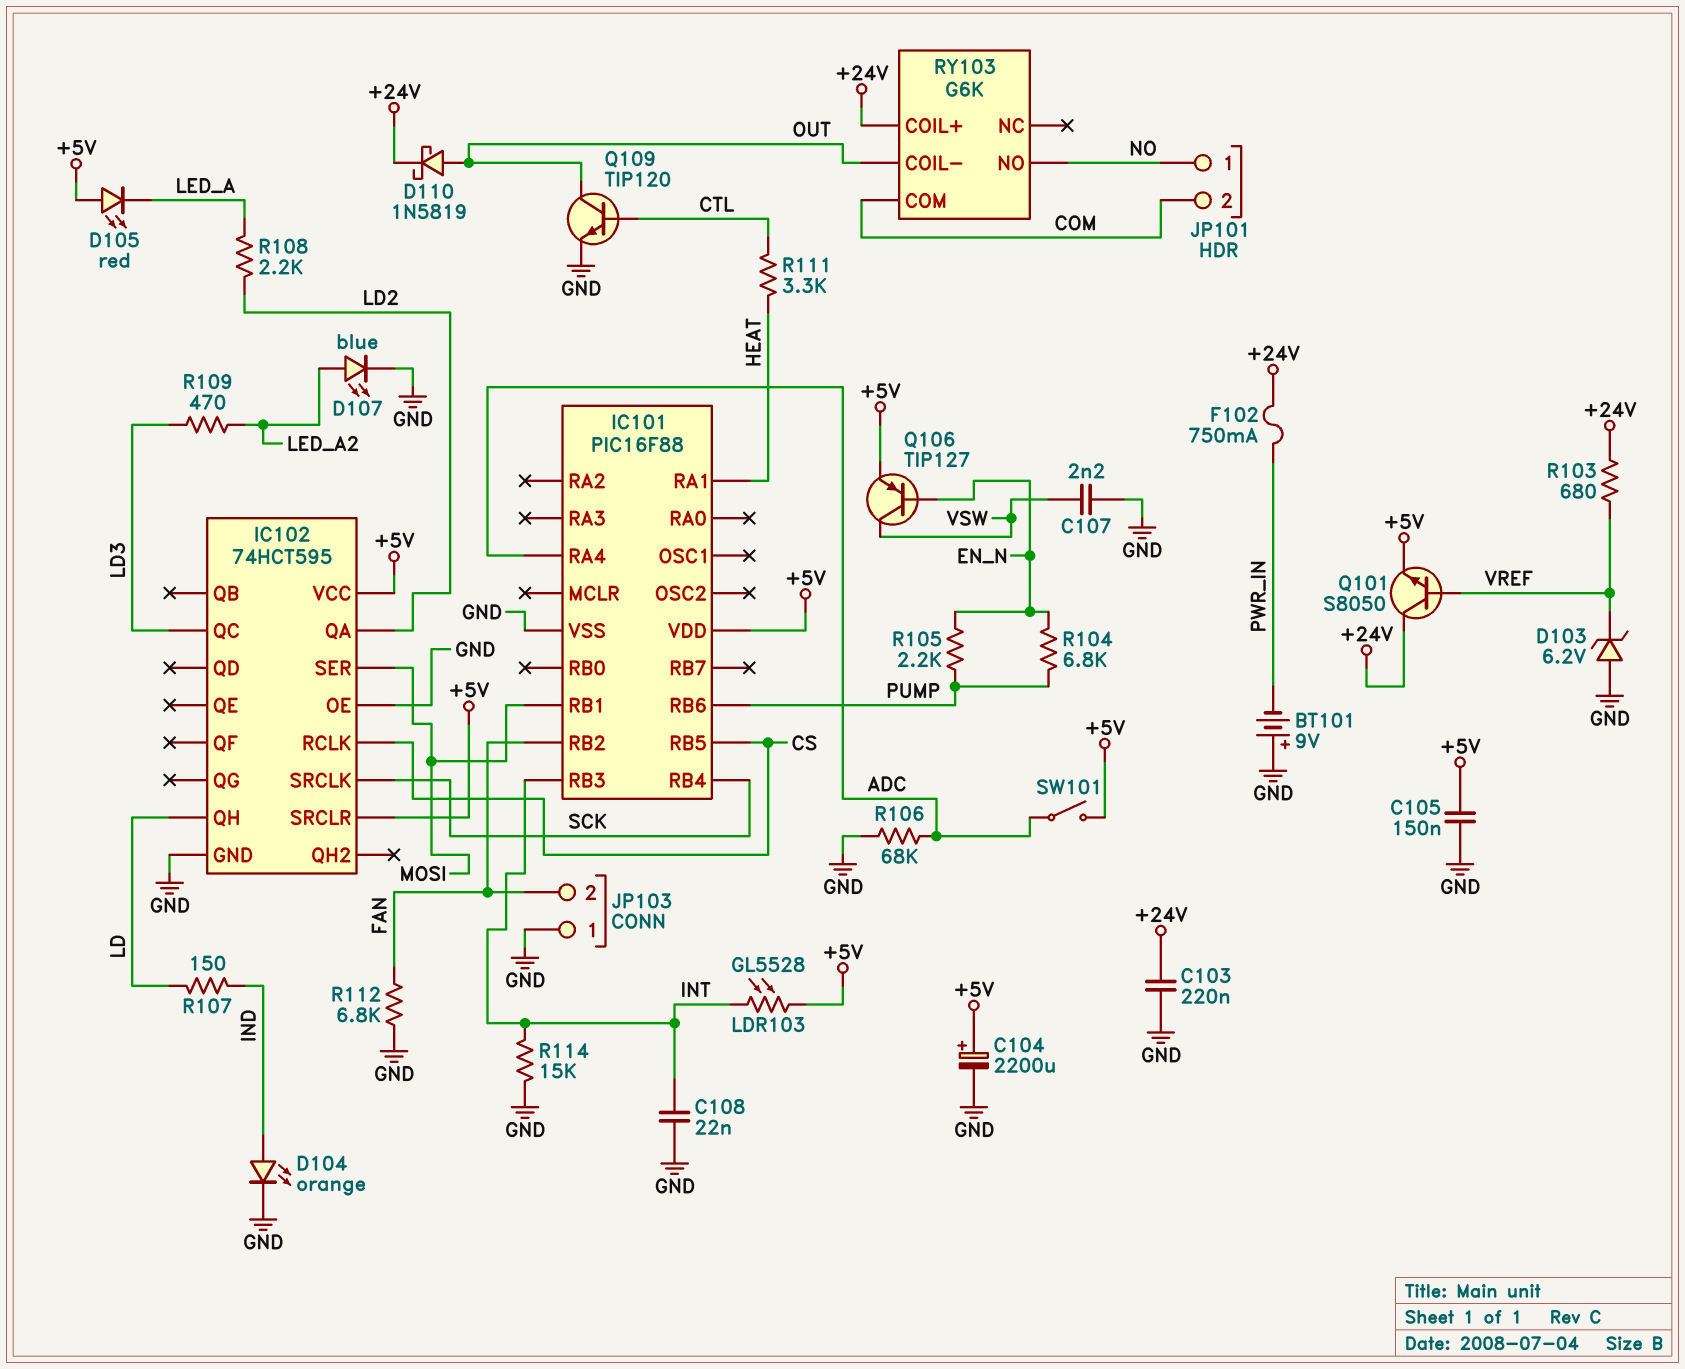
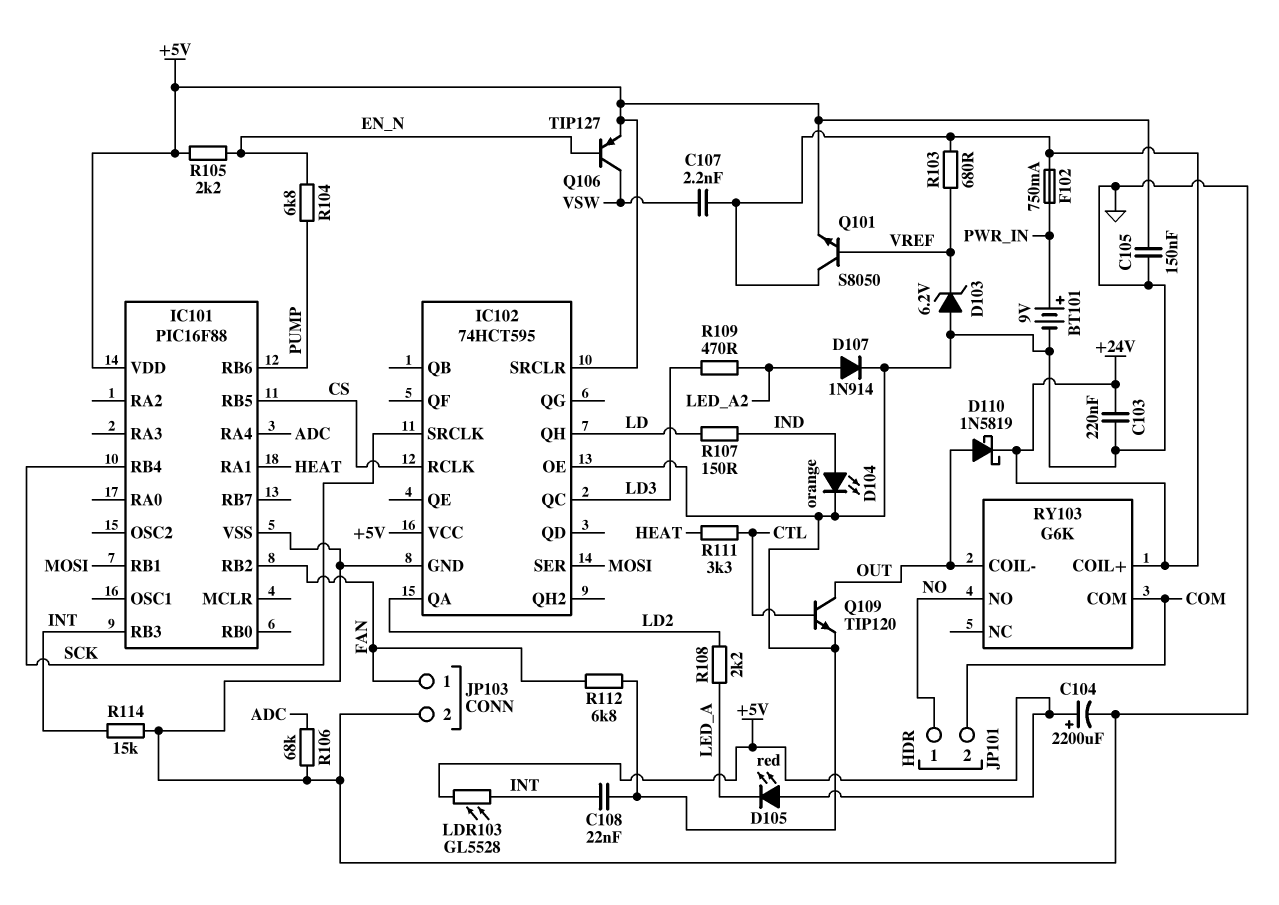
BT101: 9V (plus GND, minus PWR_IN) -> 9V (plus PWR_IN, minus GND)
C107: 2.2nF (GND, VSW) -> 2.2nF (+24V, VSW)
D107: LED blue (A LED_A2, K GND) -> diode 1N914 (A LED_A2, K GND)
JP103 pin 1: GND -> FAN
JP103 pin 2: FAN -> GND
R105: 2.2k (EN_N, PUMP) -> 2.2k (+5V, EN_N)
SW101: switch (+5V, ADC) -> none

